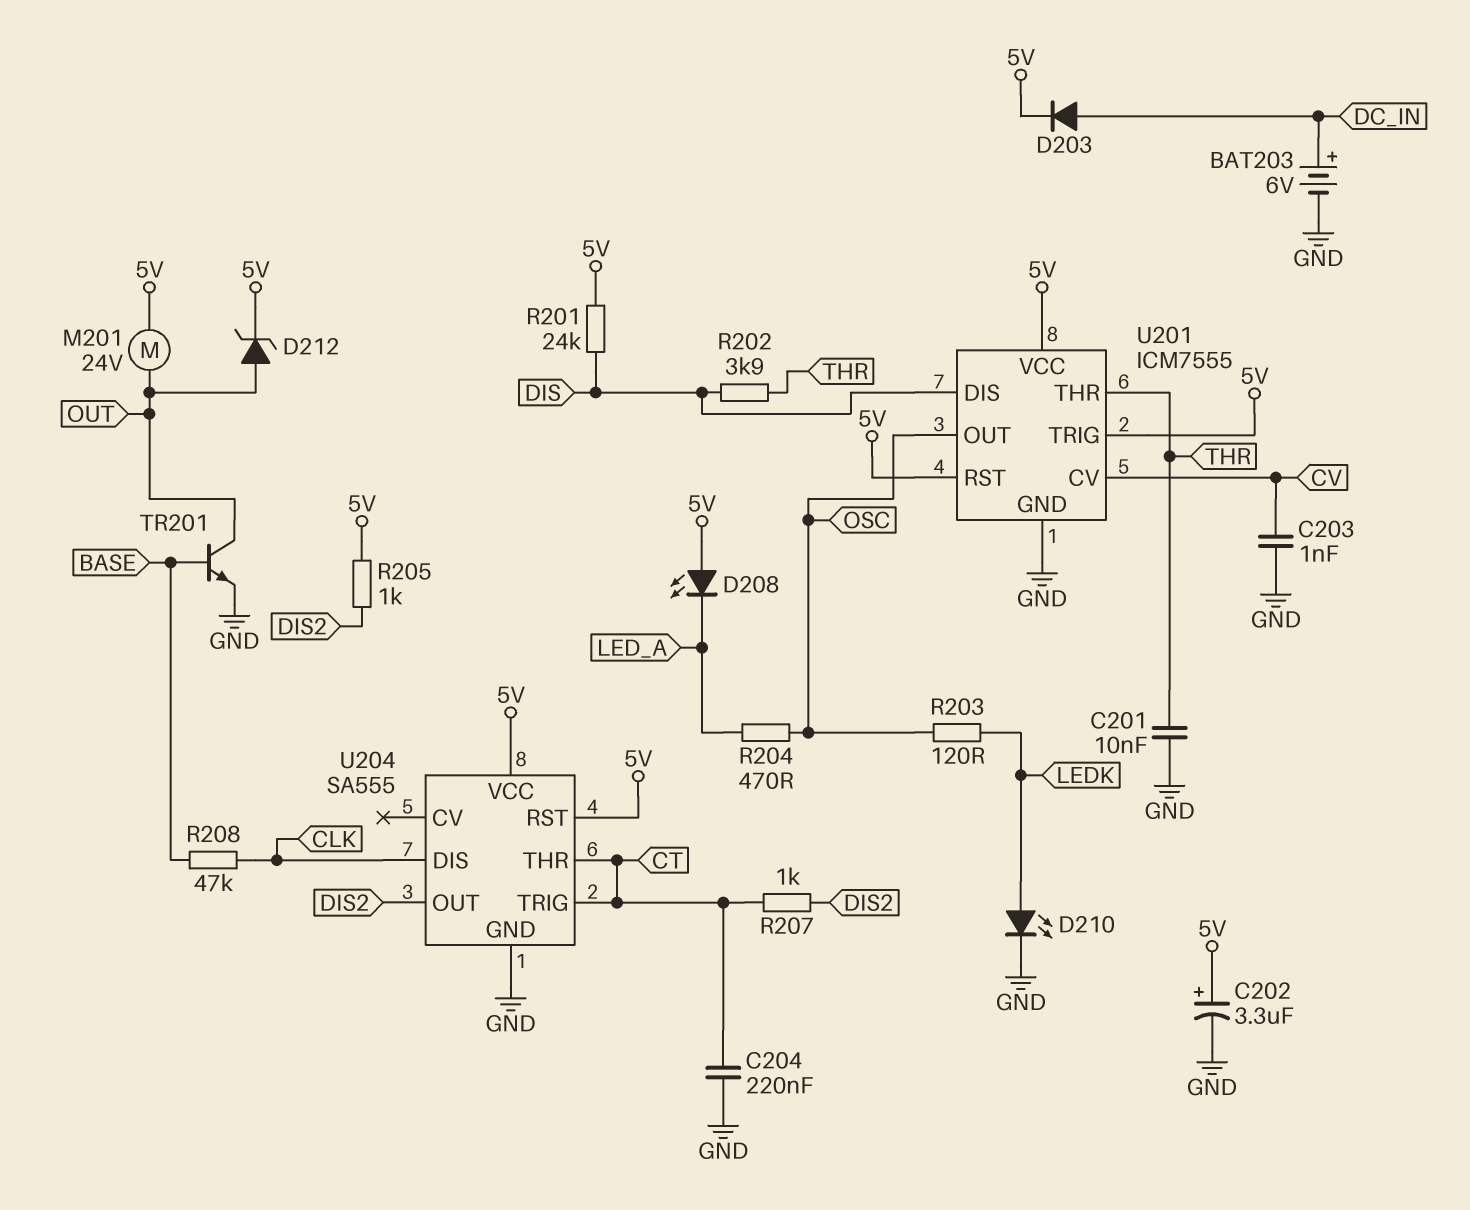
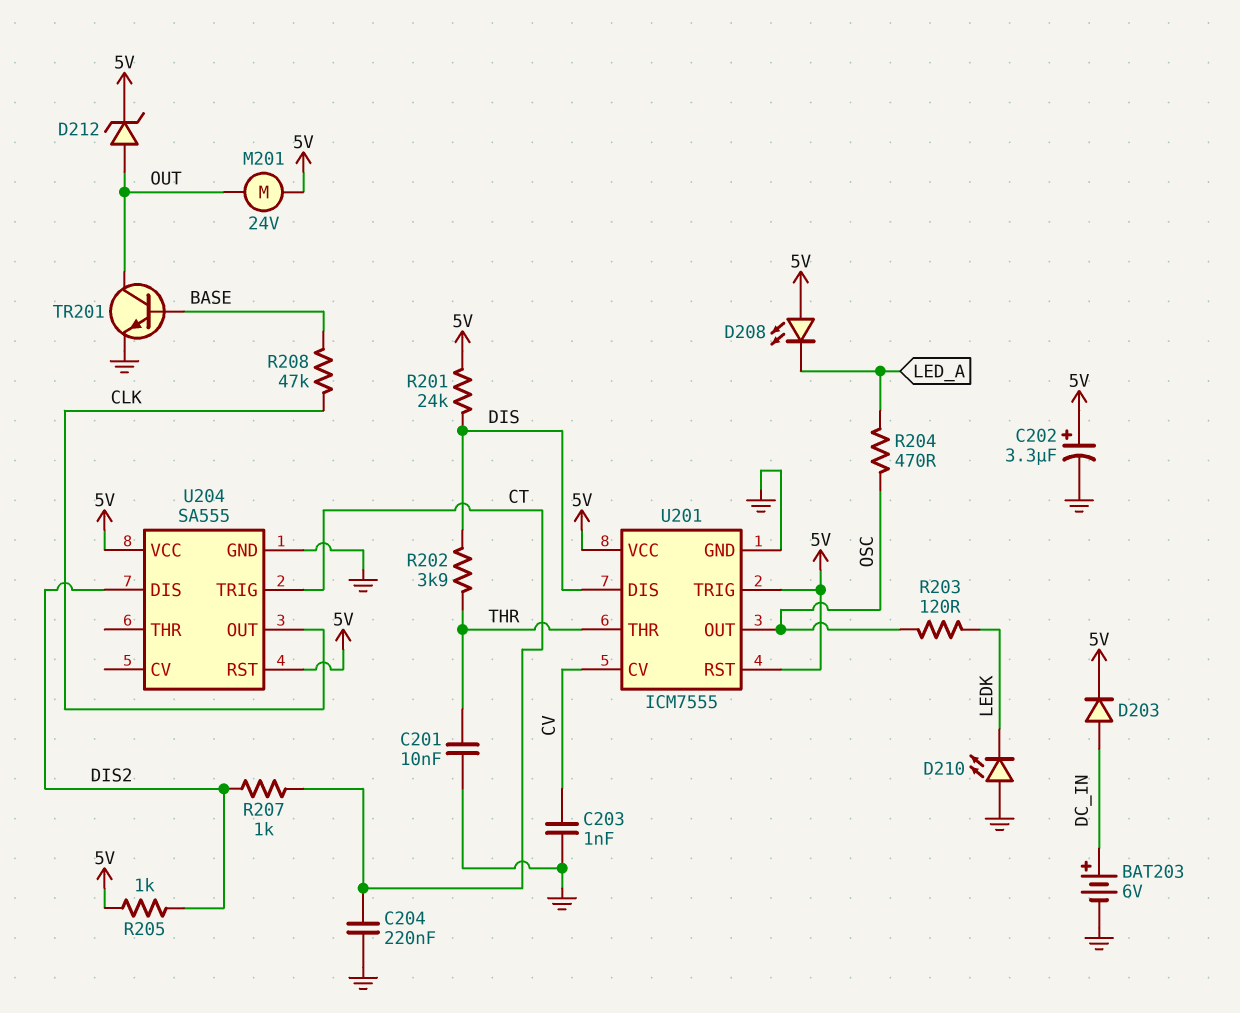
D210: LED (A LEDK, K GND) -> LED (A GND, K LEDK)
U204 pin DIS: CLK -> DIS2
U204 pin OUT: DIS2 -> CLK
U204 pin THR: CT -> none

